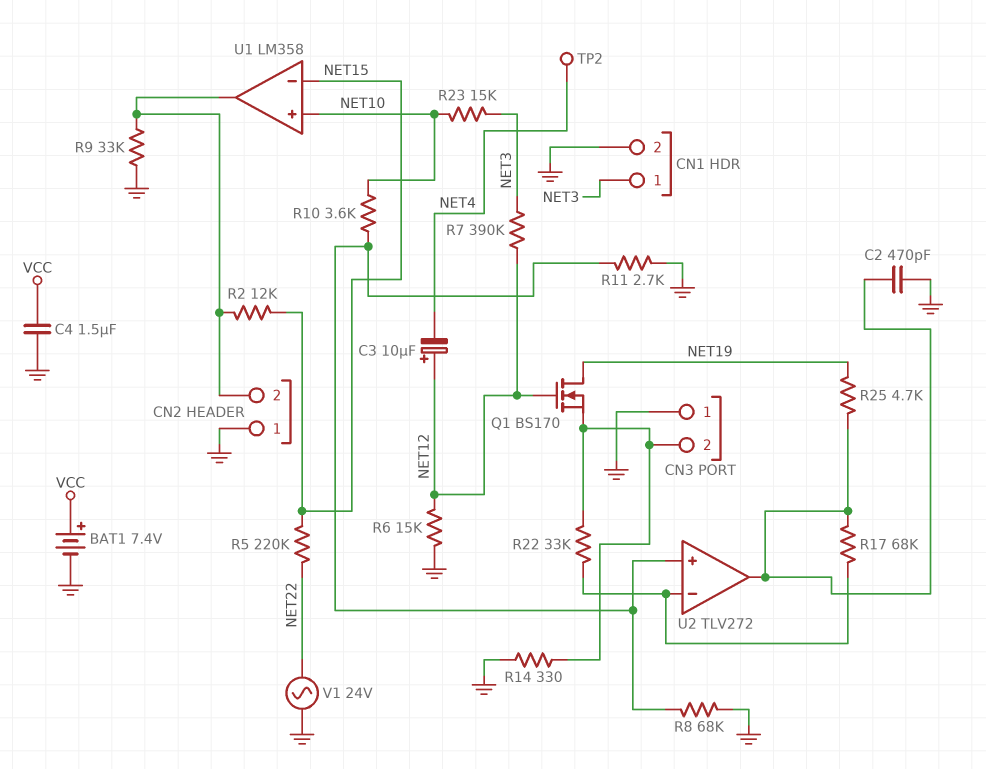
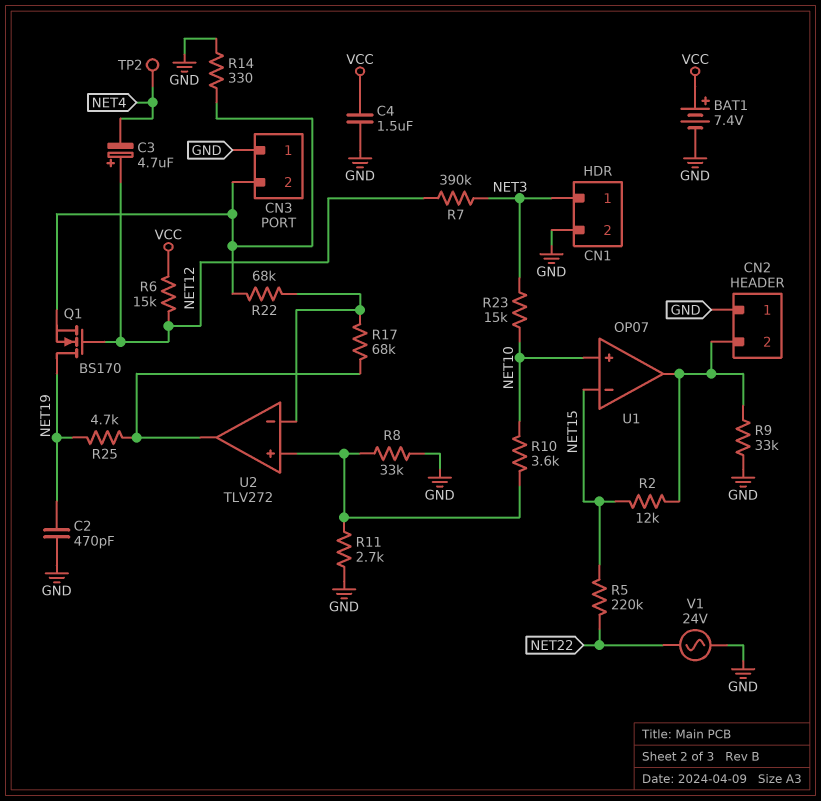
C2: 470pF (GND, U2/out) -> 470pF (GND, NET19)
C3: 10uF (plus NET12, minus NET4) -> 4.7uF (plus NET12, minus NET4)
R6: 15k (GND, NET12) -> 15k (NET12, VCC)
R8: 68k (GND, U2/in+) -> 33k (GND, U2/in+)
R22: 33k (CN3/2, U2/in-) -> 68k (CN3/2, U2/in-)
U1: LM358 -> OP07

